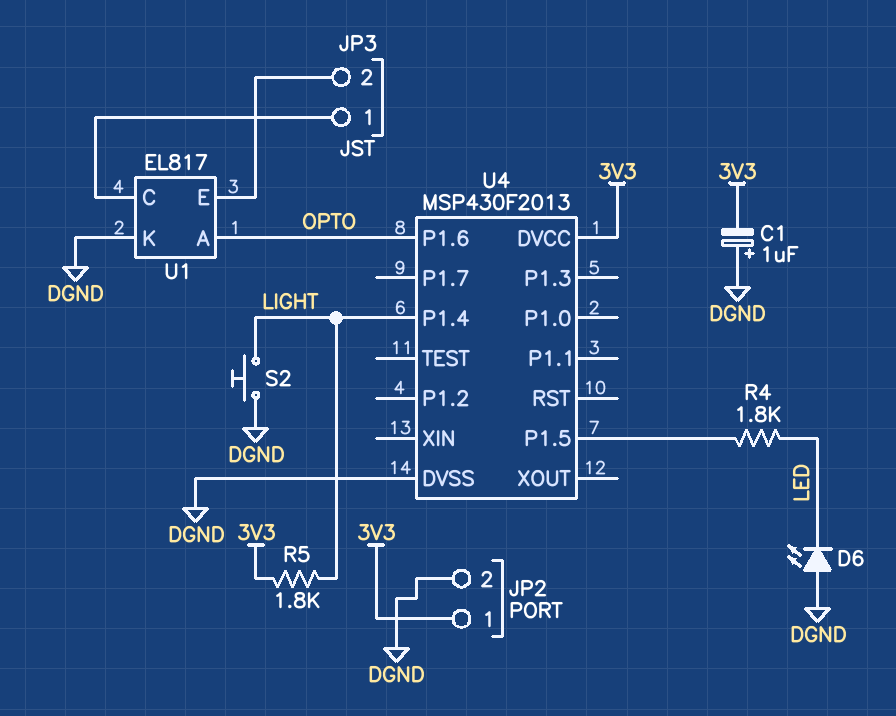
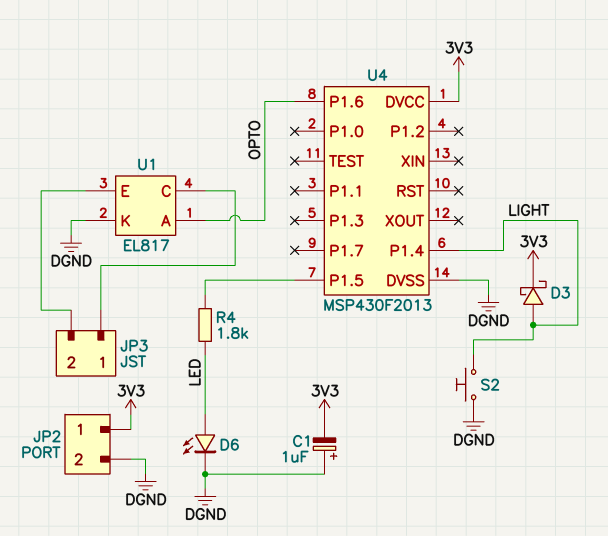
D3: none -> schottky (A LIGHT, K 3V3)
D6: LED (A DGND, K LED) -> LED (A LED, K DGND)
R5: 1.8k (3V3, LIGHT) -> none

